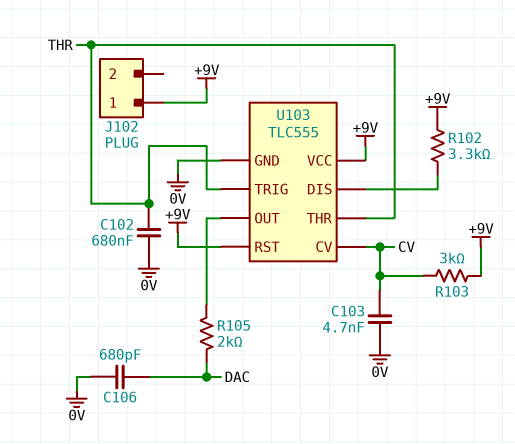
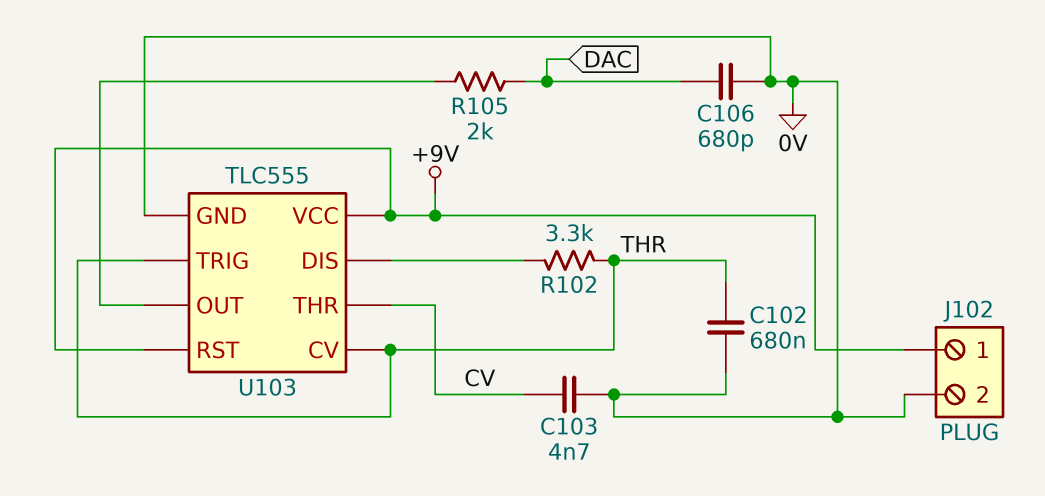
J102 pin 2: none -> 0V
R102: 3.3k (+9V, U103/DIS) -> 3.3k (THR, U103/DIS)
R103: 3k (+9V, CV) -> none
U103 pin CV: CV -> THR
U103 pin THR: THR -> CV

